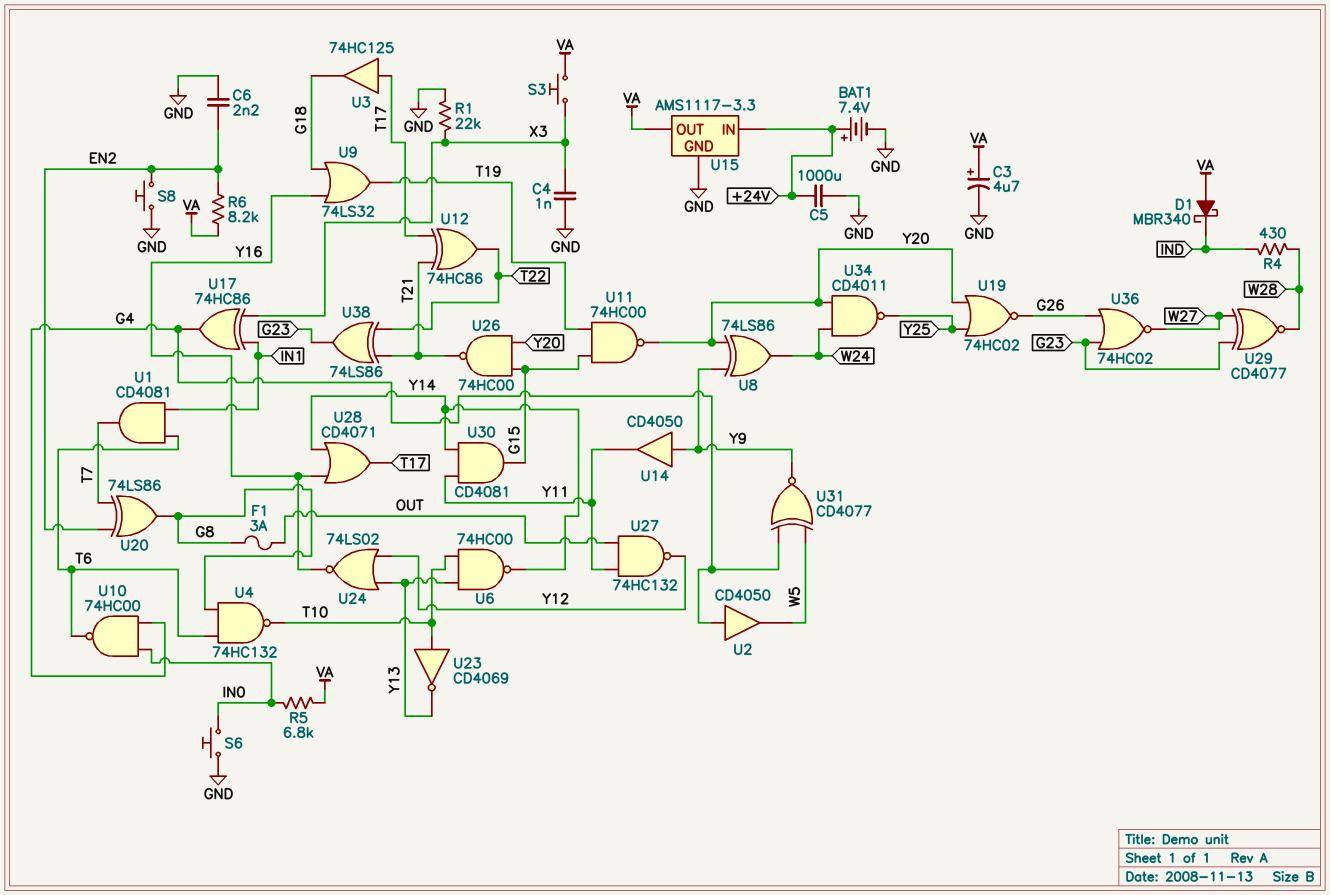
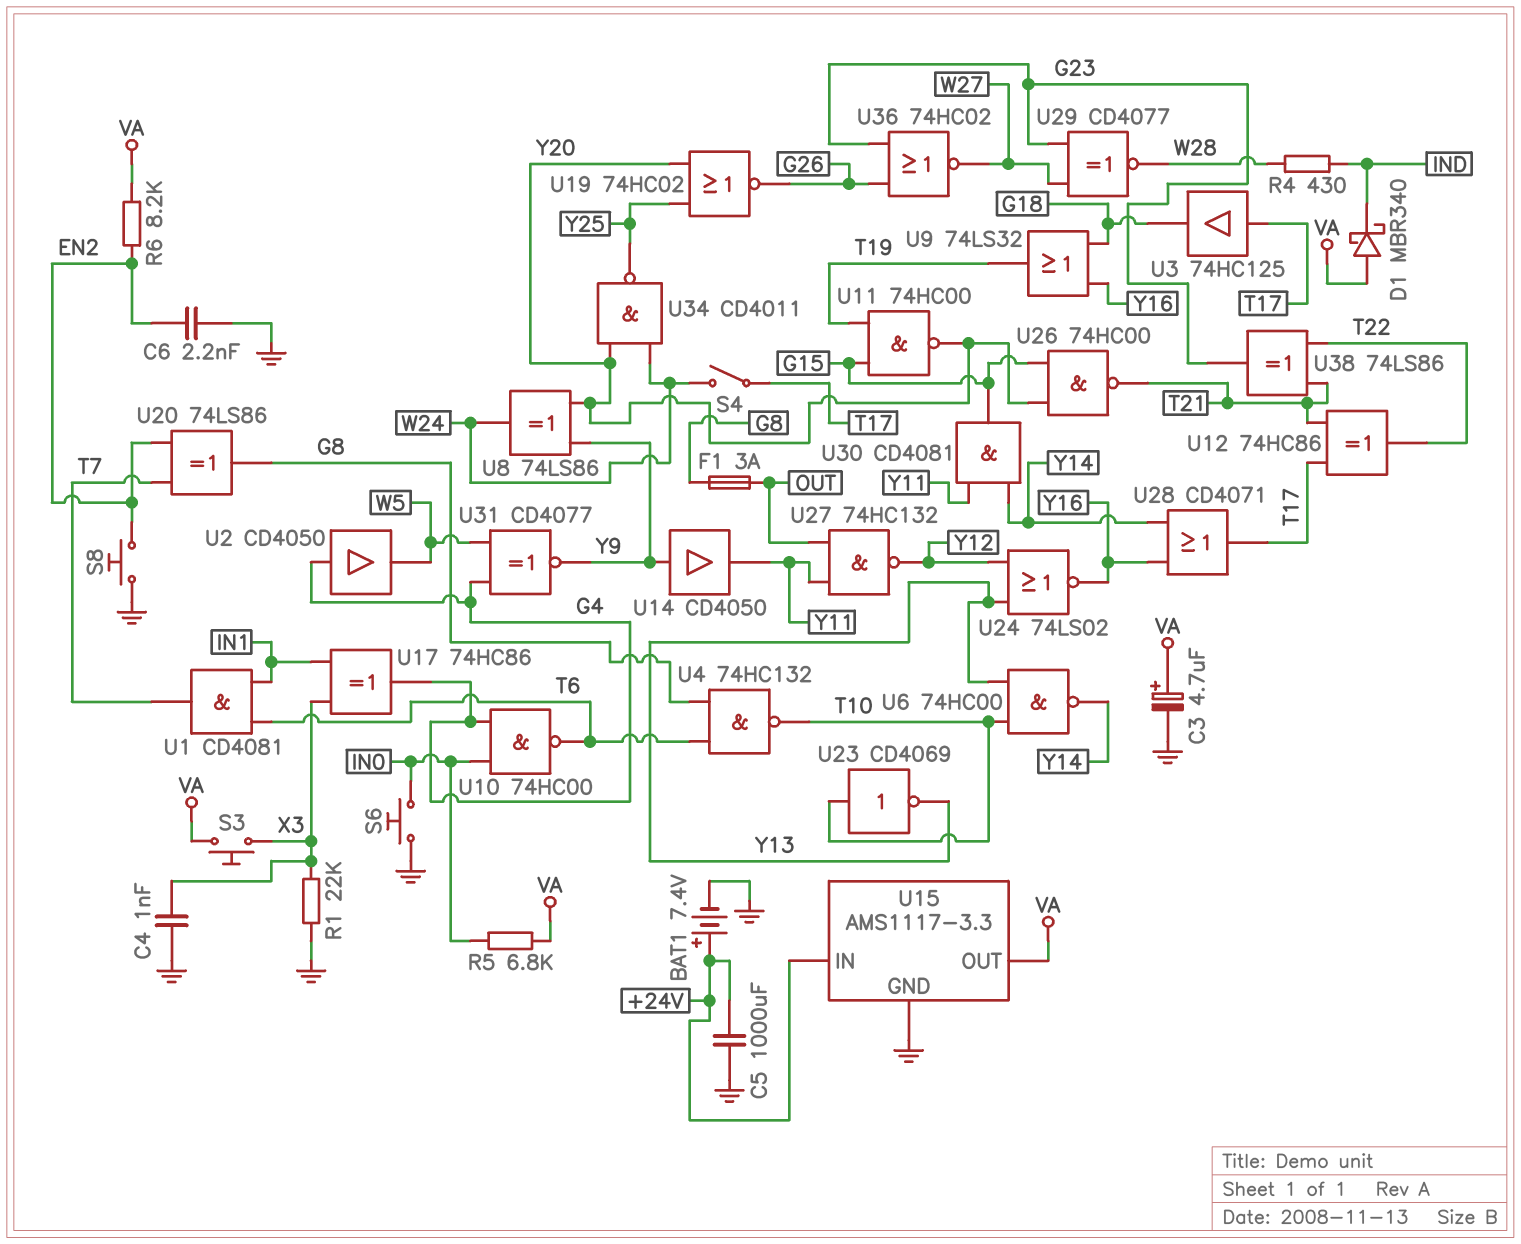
S4: none -> switch (T17, W24)

